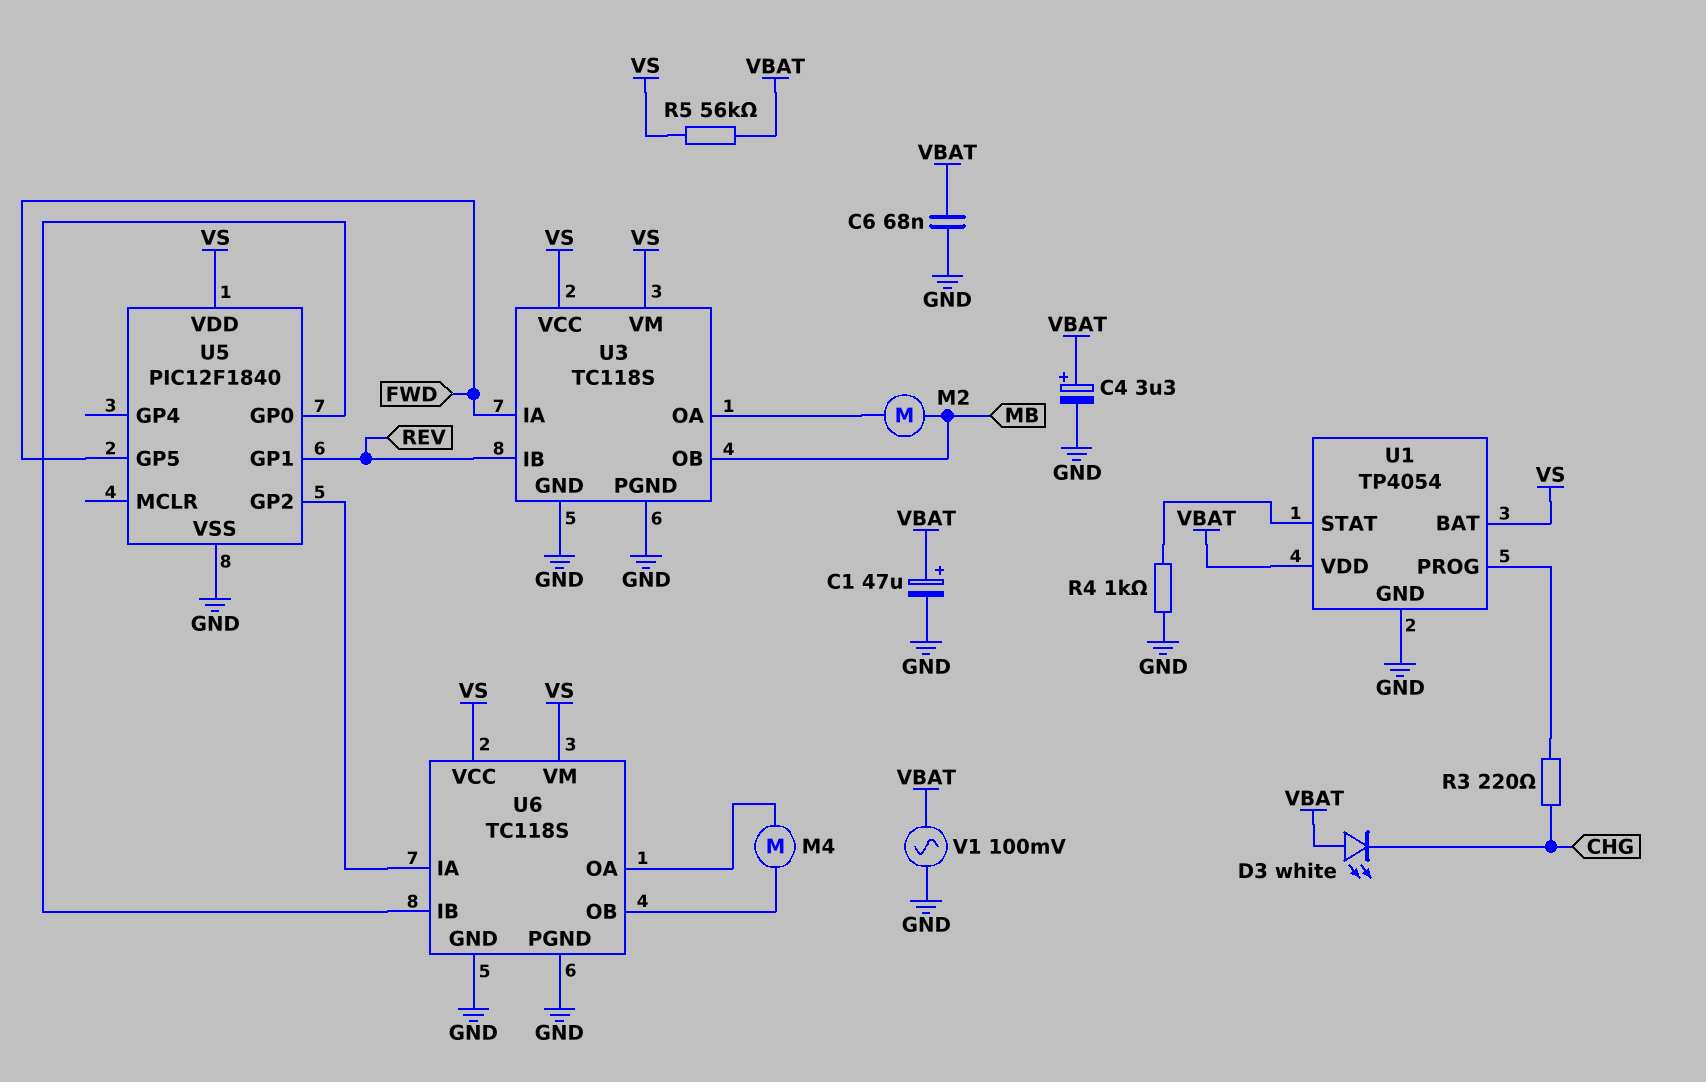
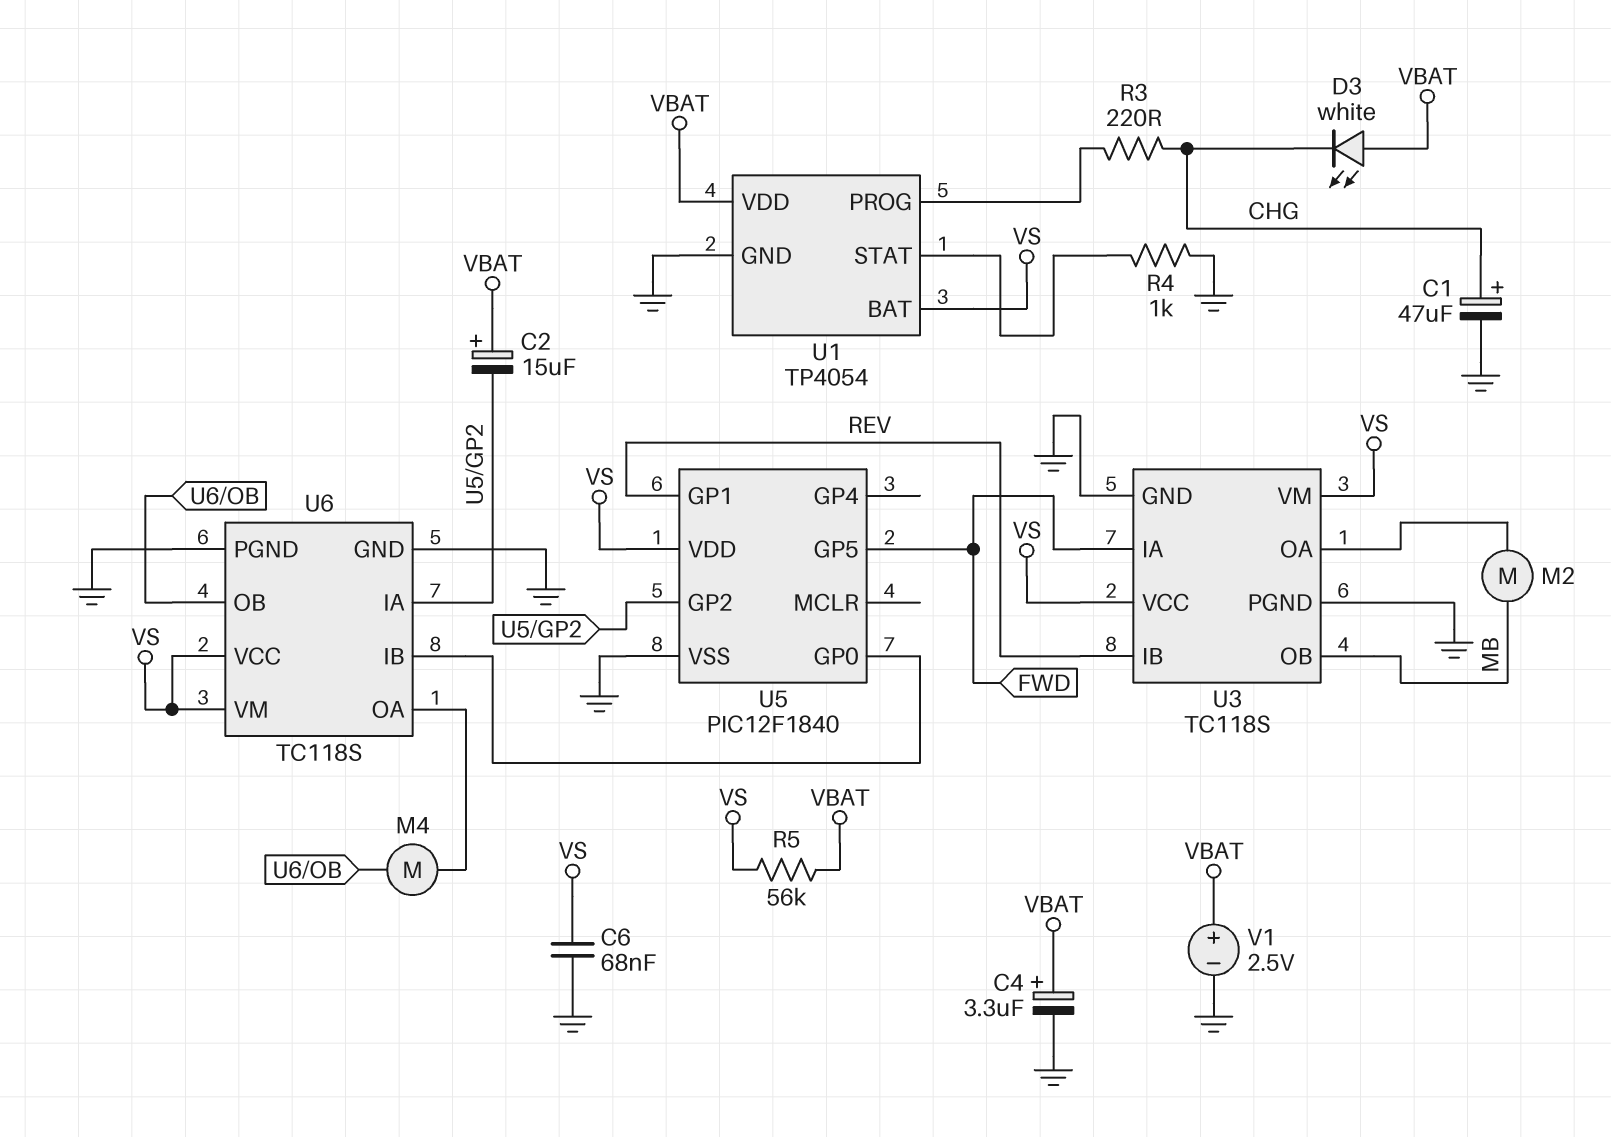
C1: 47uF (plus VBAT, minus GND) -> 47uF (plus CHG, minus GND)
C2: none -> 15uF (plus VBAT, minus U5/GP2)
C6: 68nF (GND, VBAT) -> 68nF (GND, VS)
V1: AC 100mV (GND, VBAT) -> 2.5V (plus VBAT, minus GND)

